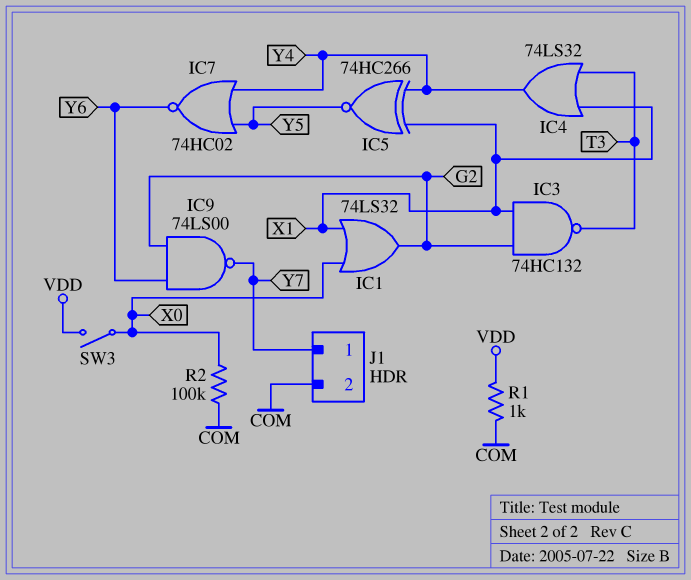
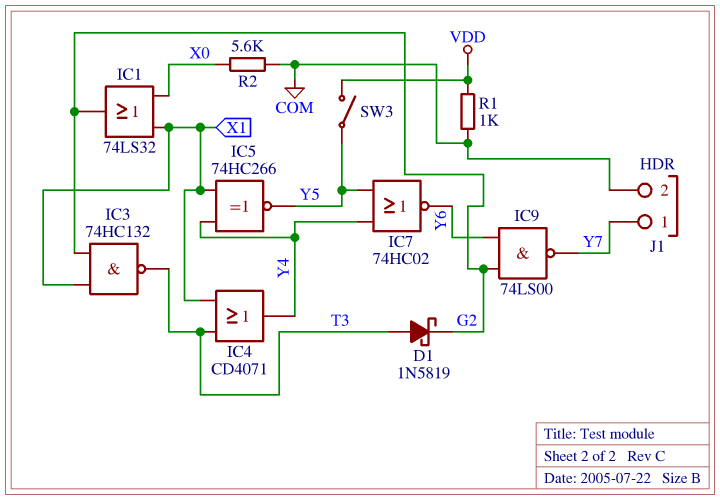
D1: none -> schottky 1N5819 (A T3, K G2)
IC4: OR 74LS32 (in T3, in X1, out Y4) -> OR CD4071 (in T3, in X1, out Y4)
R2: 100k (COM, X0) -> 5.6k (COM, X0)
SW3: switch (VDD, X0) -> switch (VDD, Y5)

